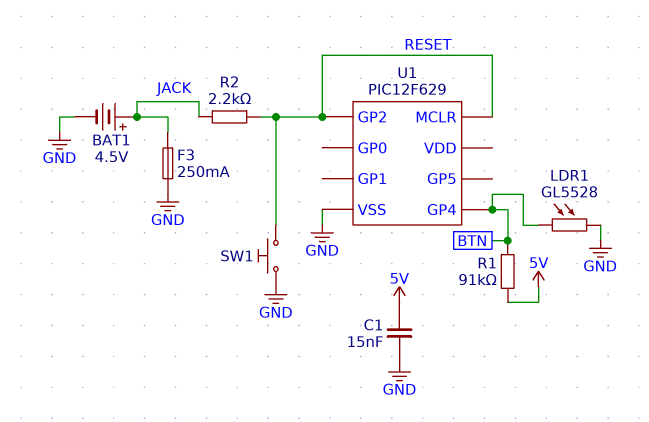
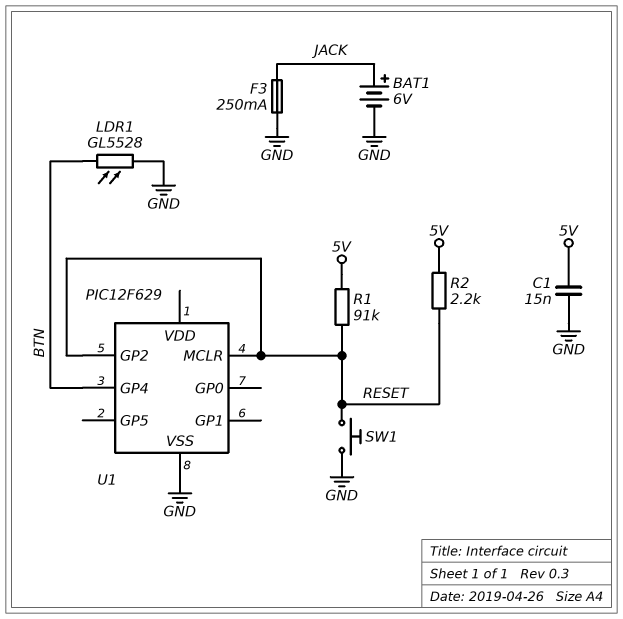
BAT1: 4.5V (plus JACK, minus GND) -> 6V (plus JACK, minus GND)
R1: 91k (5V, BTN) -> 91k (5V, RESET)
R2: 2.2k (JACK, RESET) -> 2.2k (5V, RESET)

